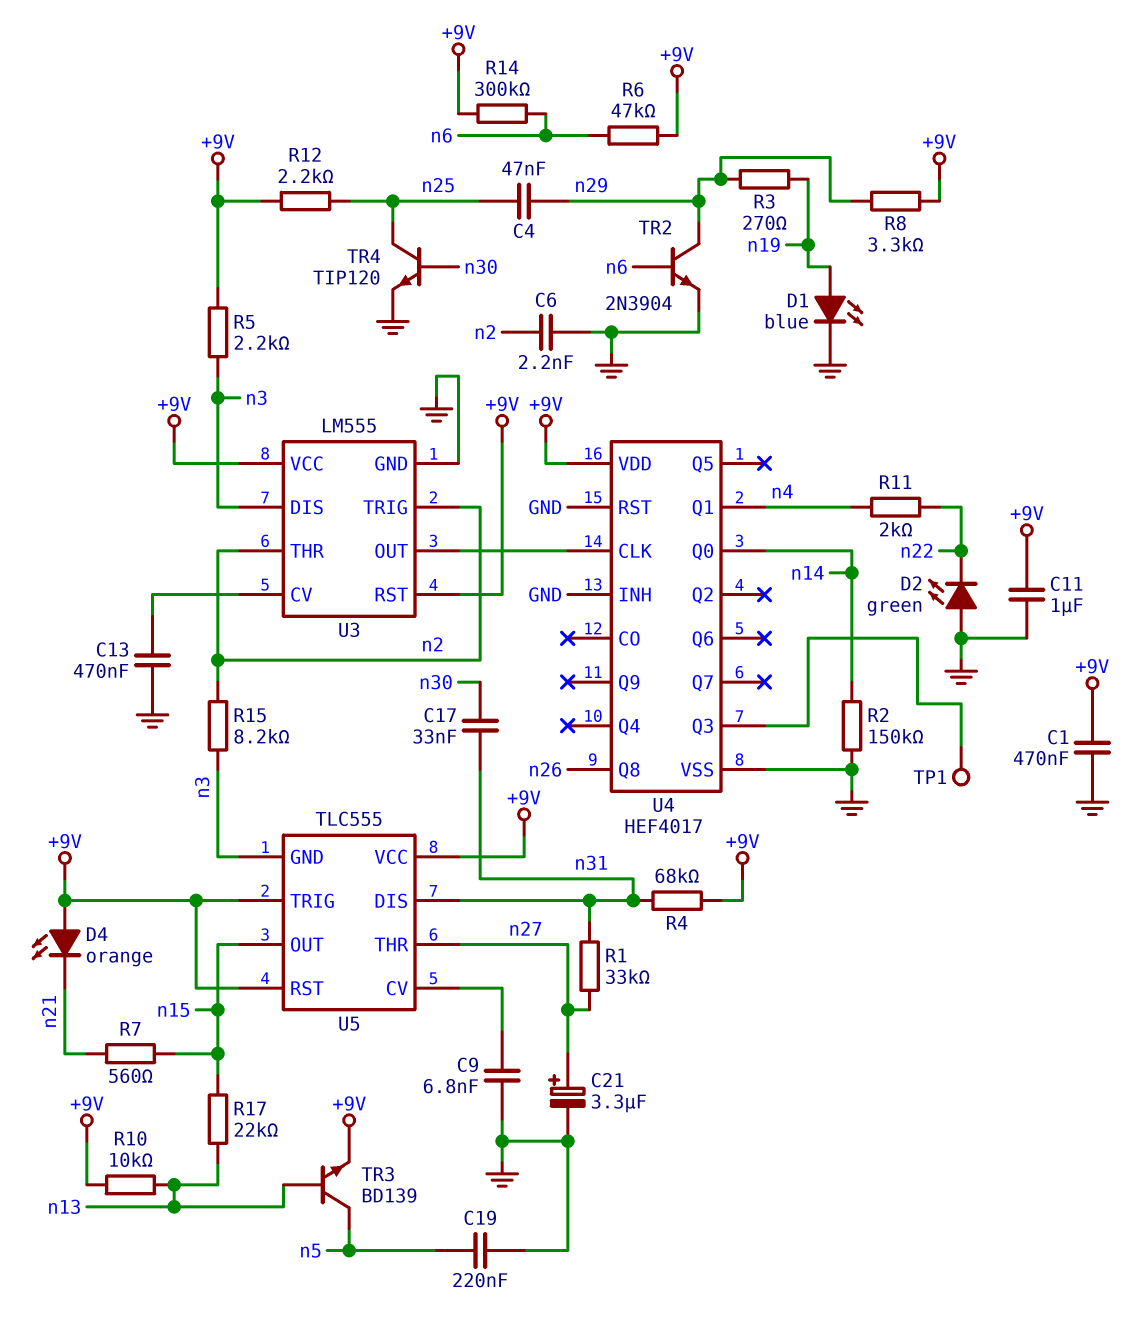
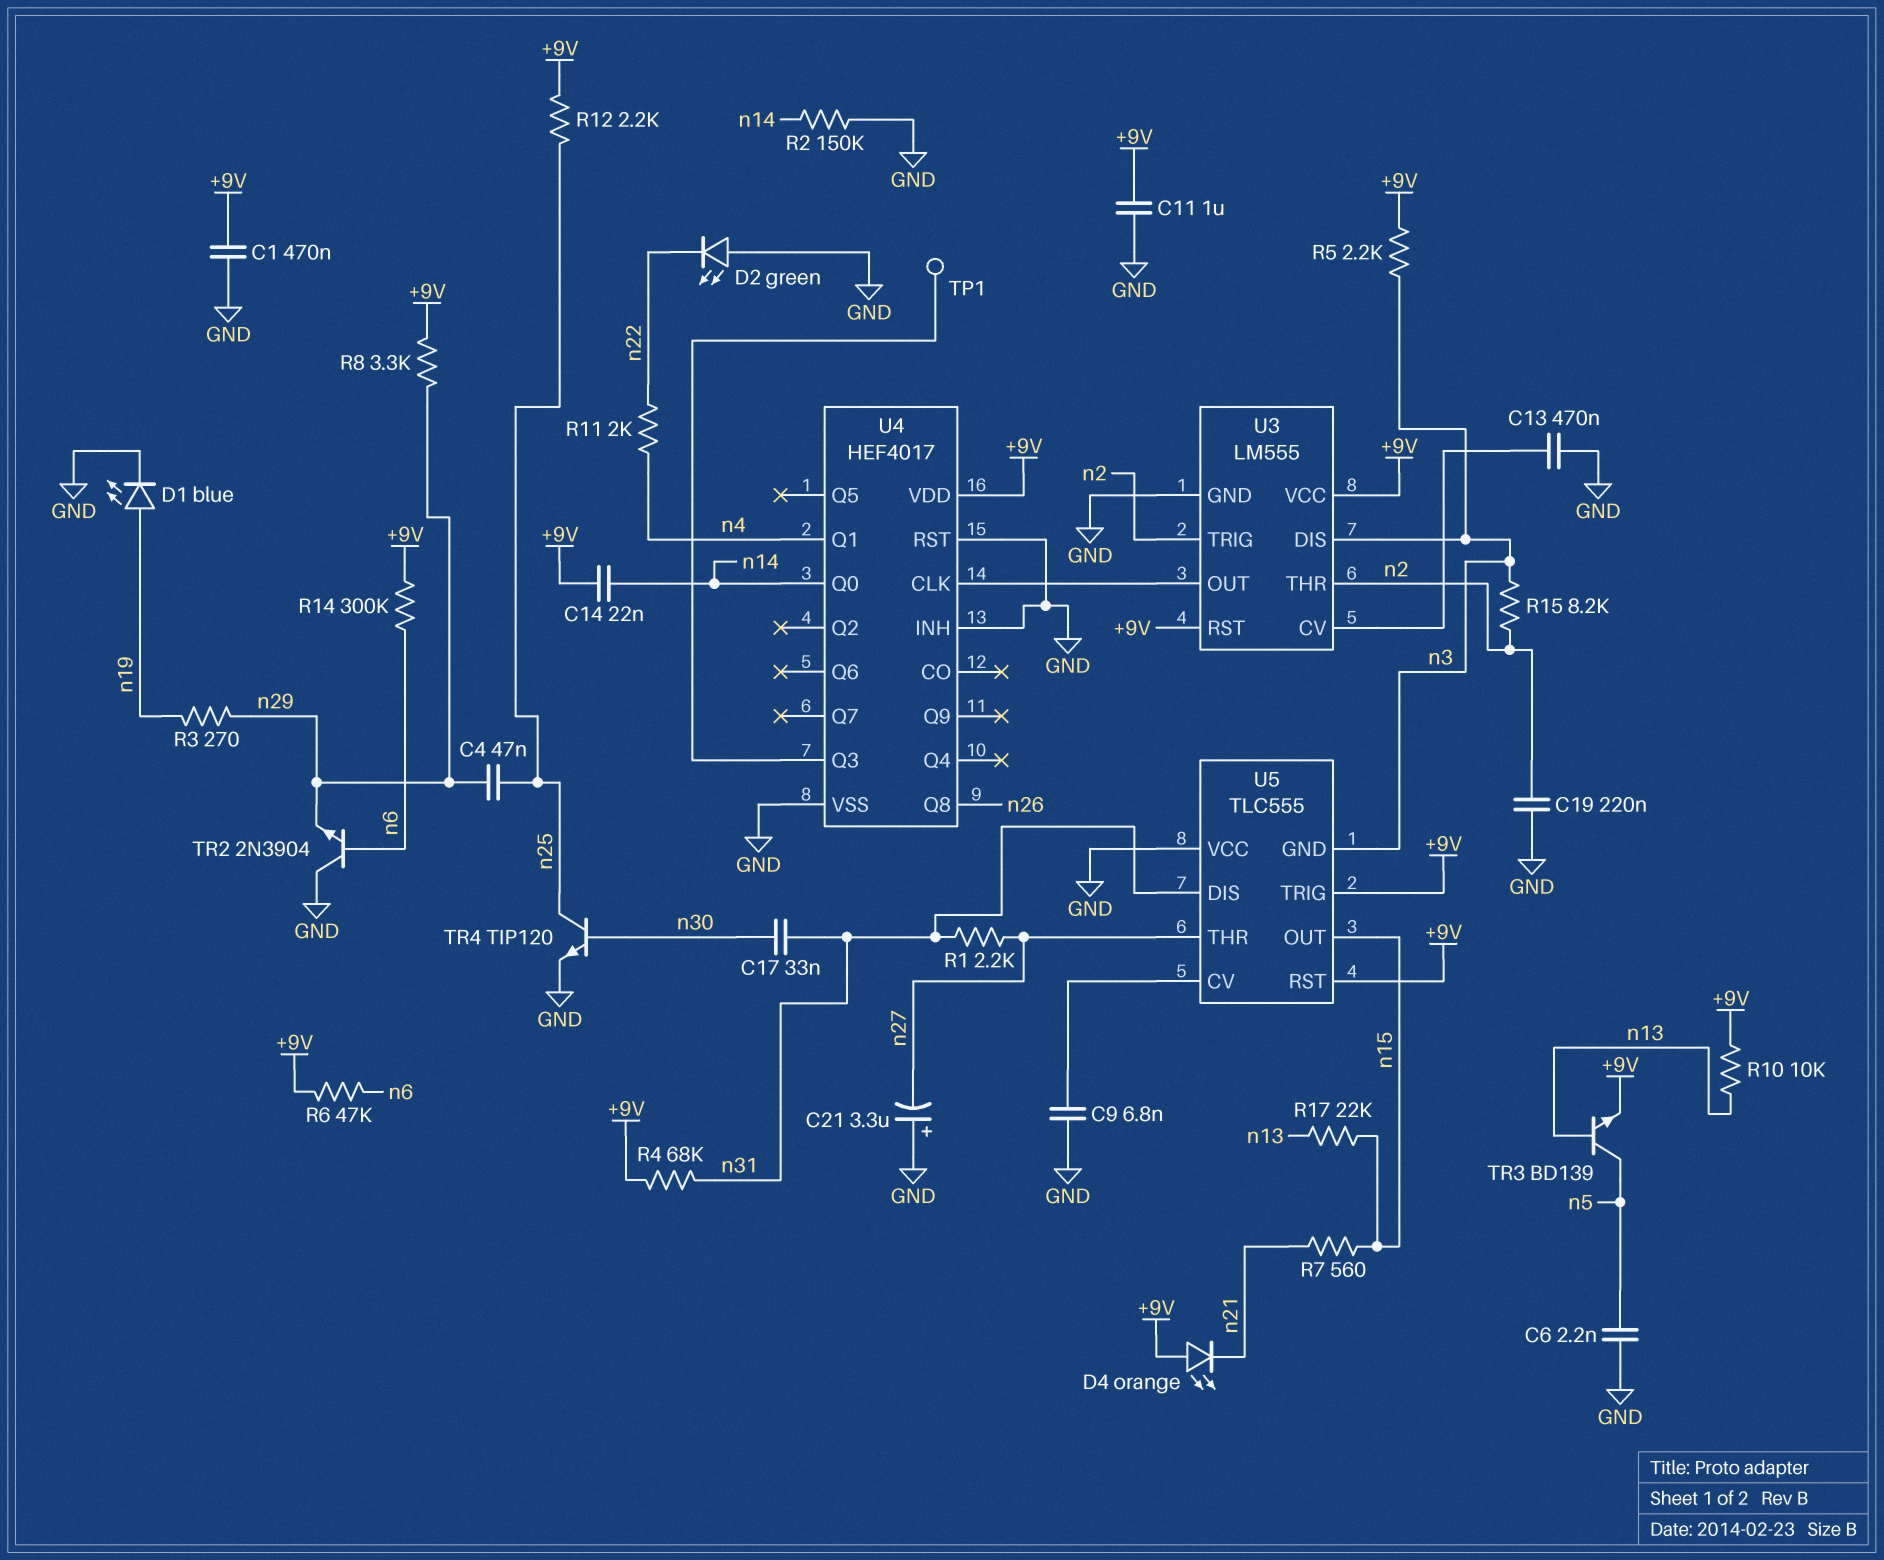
C6: 2.2nF (GND, n2) -> 2.2nF (GND, n5)
C14: none -> 22nF (+9V, n14)
C19: 220nF (GND, n5) -> 220nF (GND, n2)
C21: 3.3uF (plus n27, minus GND) -> 3.3uF (plus GND, minus n27)
R1: 33k (n27, n31) -> 2.2k (n27, n31)
TR2: NPN 2N3904 (B n6, C n29, E GND) -> NPN 2N3904 (B n6, C GND, E n29)
U5 pin VCC: +9V -> GND

